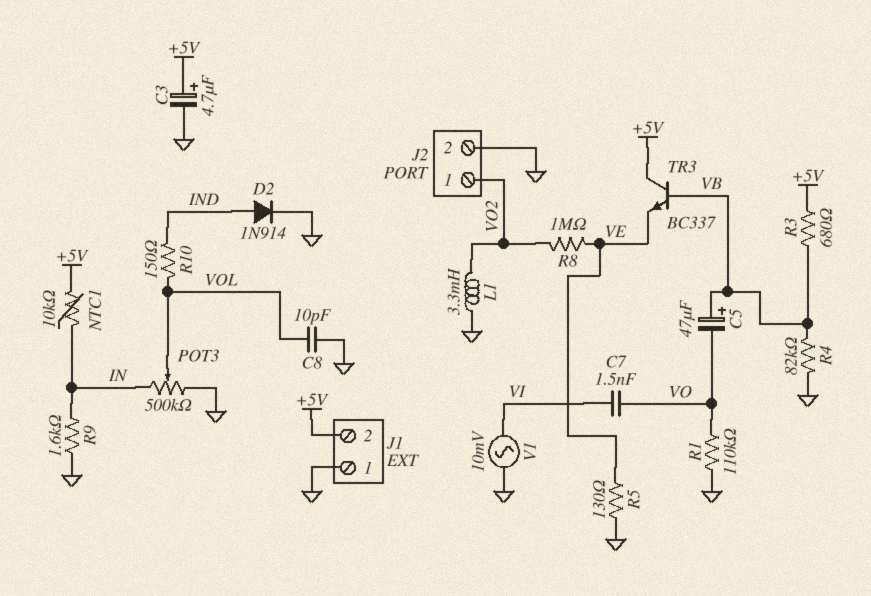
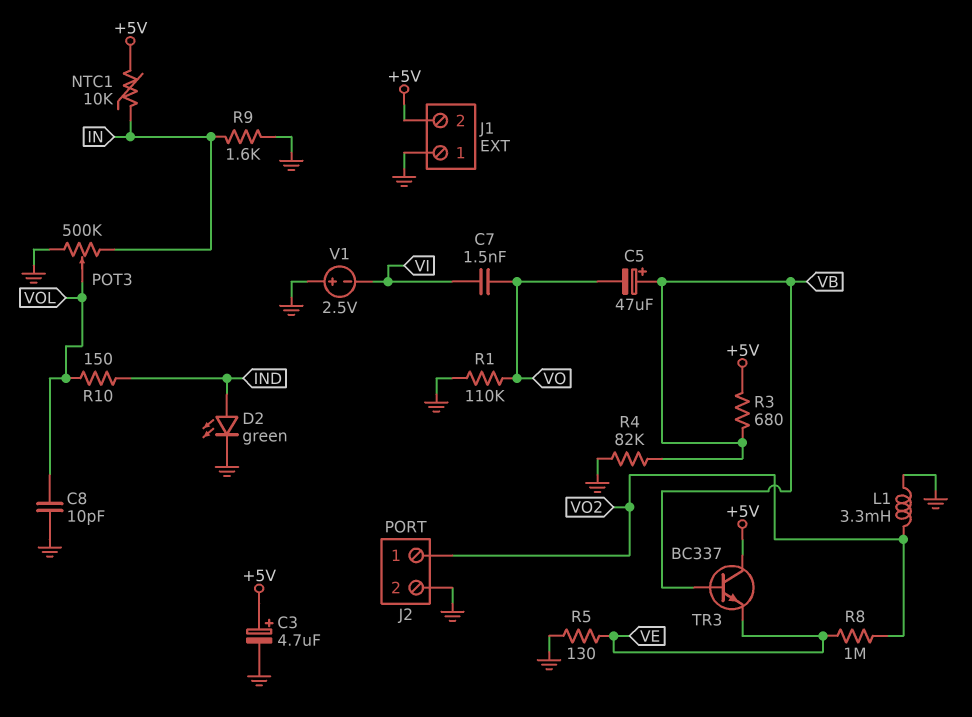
D2: diode 1N914 (A IND, K GND) -> LED green (A IND, K GND)
V1: AC 10mV (GND, VI) -> 2.5V (plus GND, minus VI)

